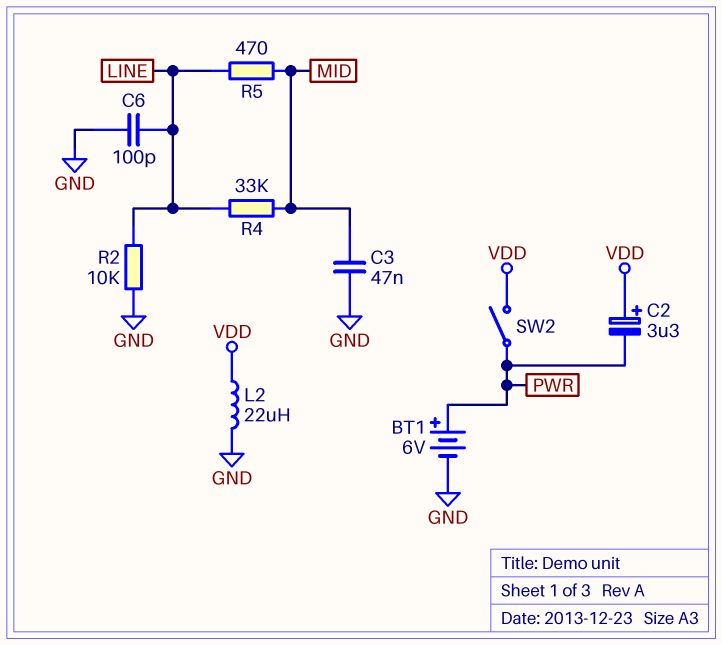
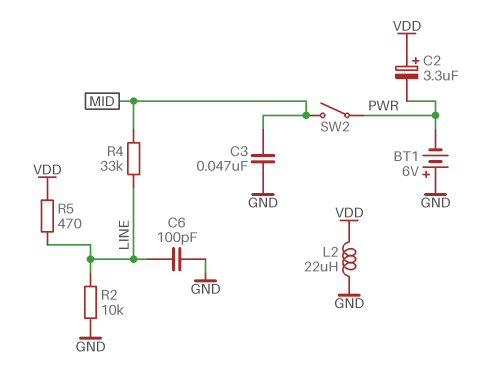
BT1: 6V (plus PWR, minus GND) -> 6V (plus GND, minus PWR)
R5: 470 (LINE, MID) -> 470 (LINE, VDD)
SW2: switch (PWR, VDD) -> switch (MID, PWR)

